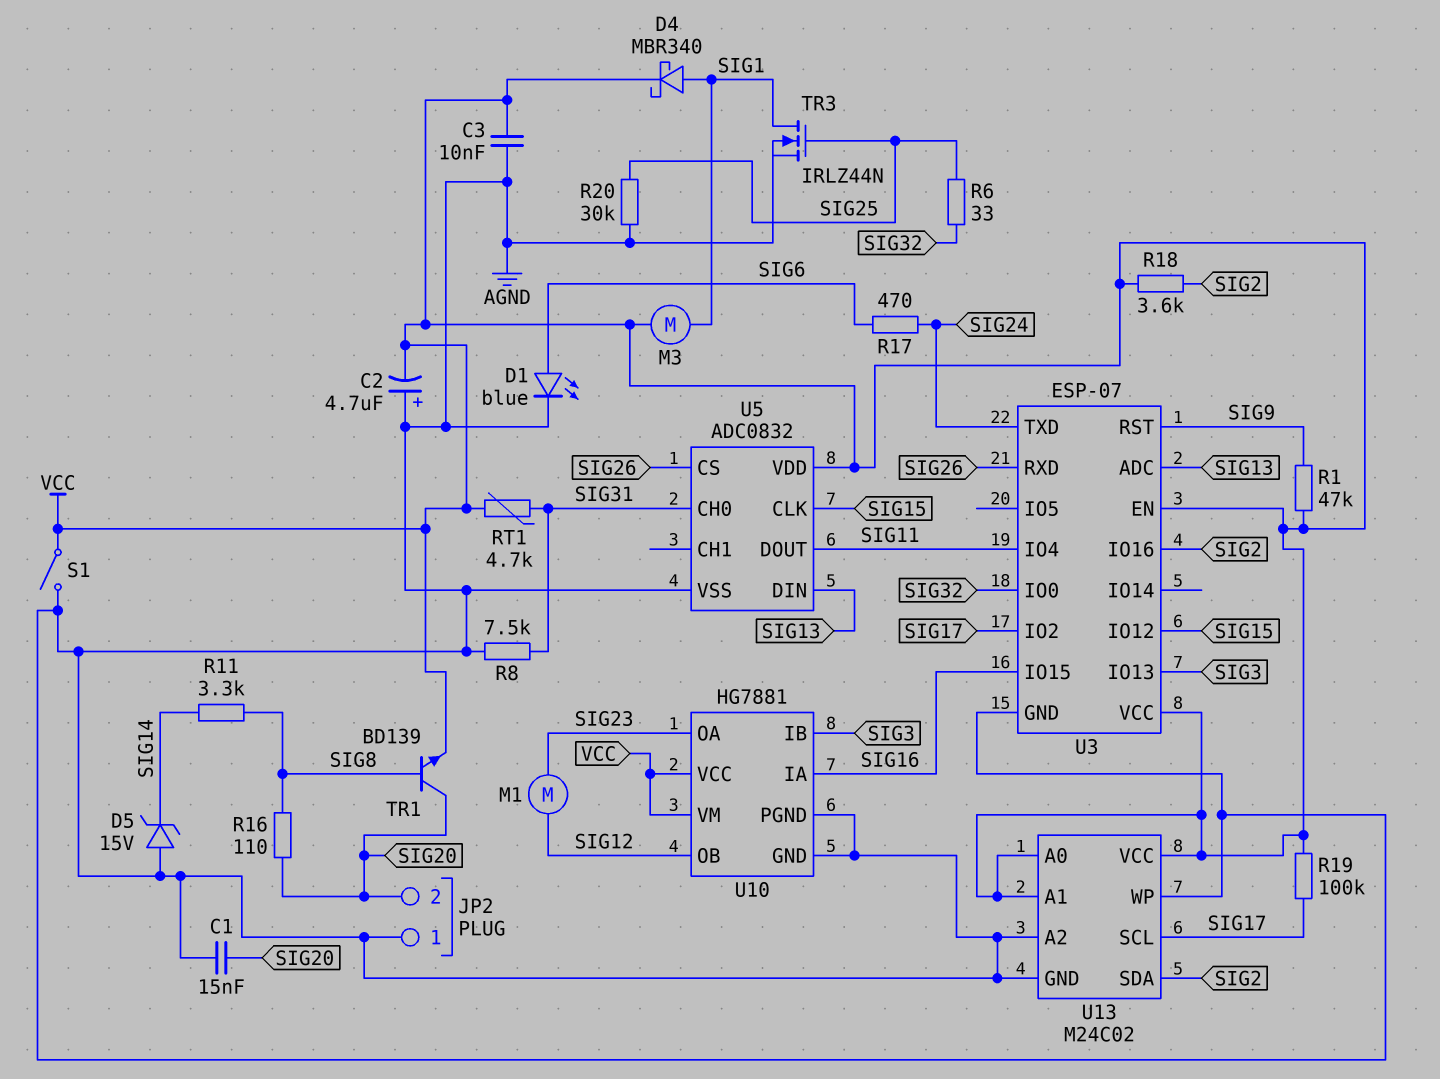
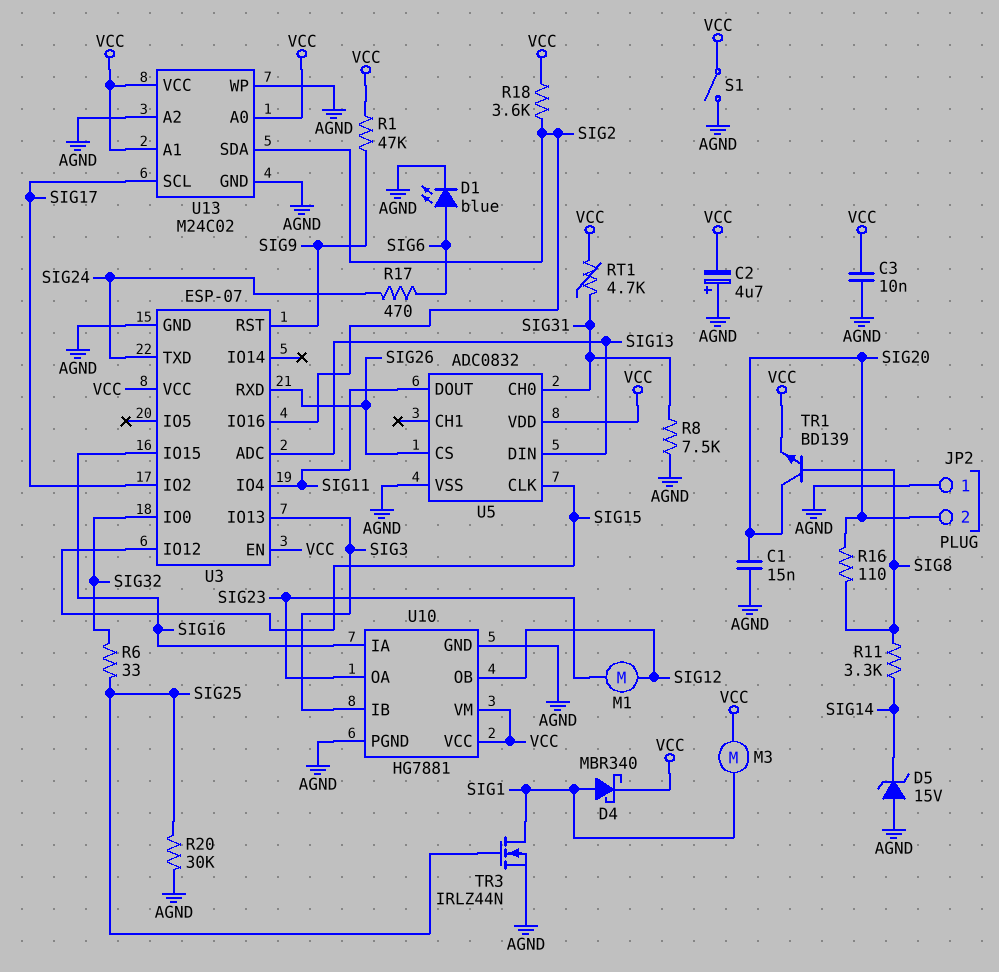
R19: 100k (SIG17, VCC) -> none

